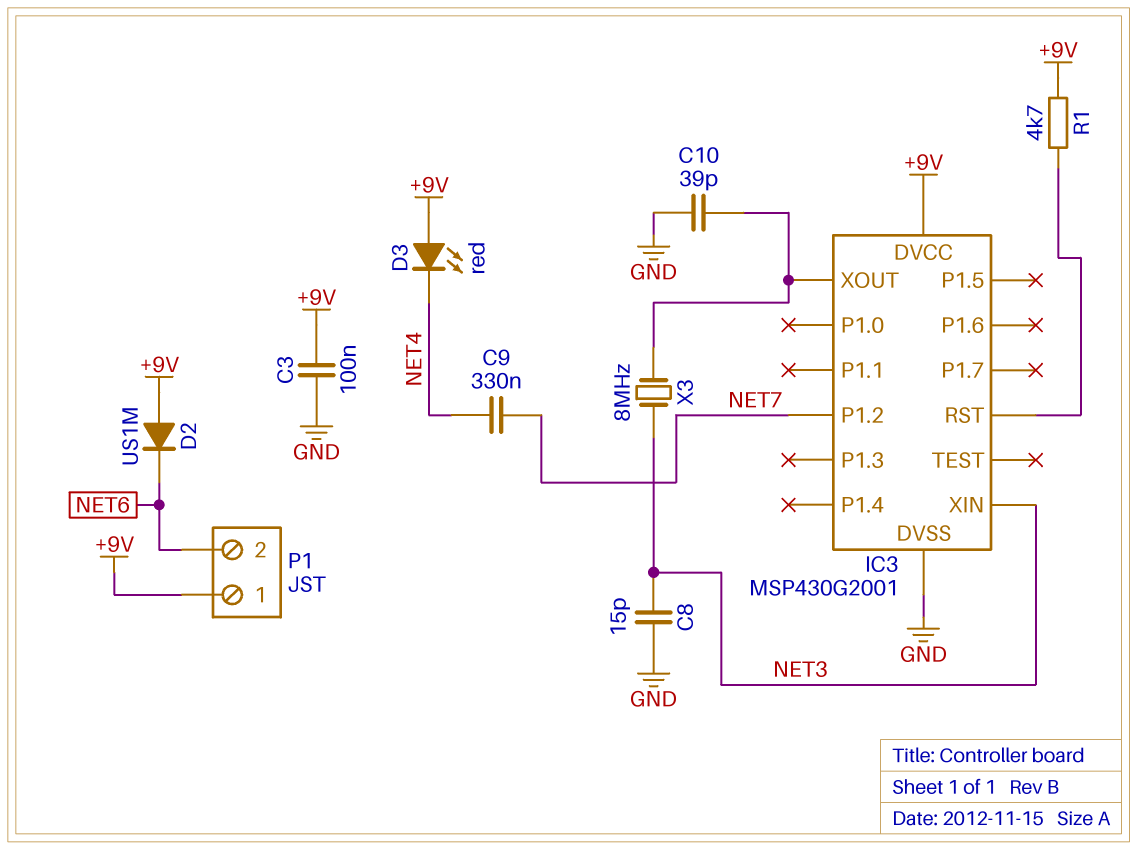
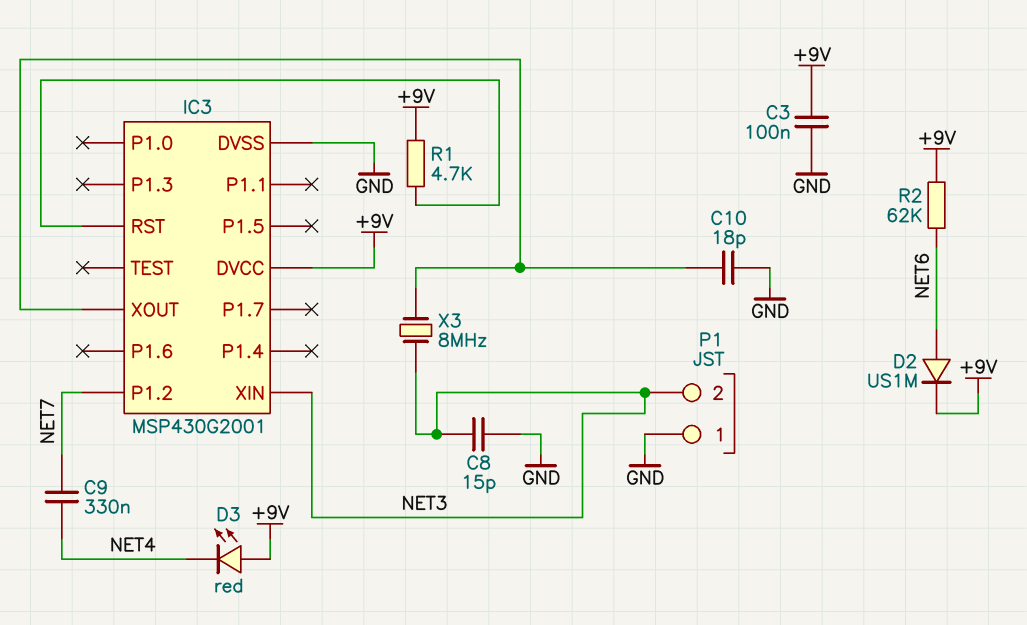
C10: 39pF (GND, IC3/XOUT) -> 18pF (GND, IC3/XOUT)
D2: diode US1M (A +9V, K NET6) -> diode US1M (A NET6, K +9V)
P1 pin 1: +9V -> GND
P1 pin 2: NET6 -> NET3
R2: none -> 62k (+9V, NET6)

